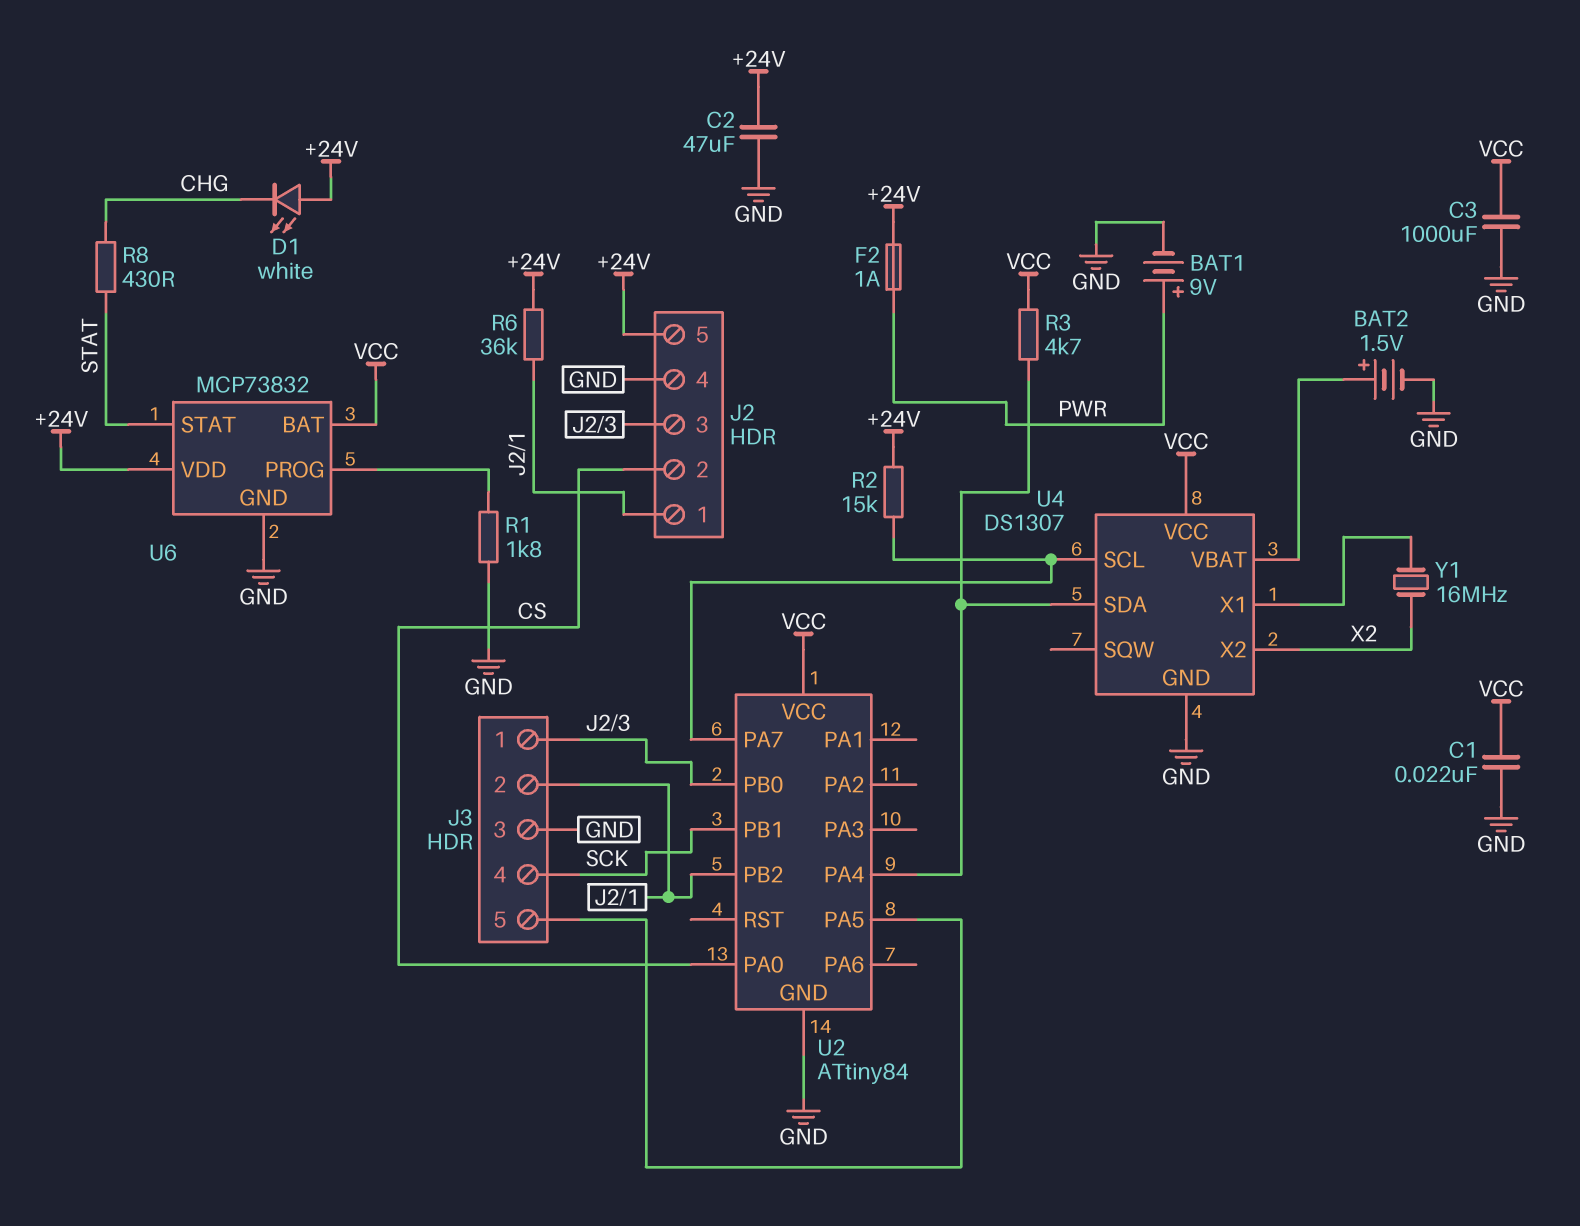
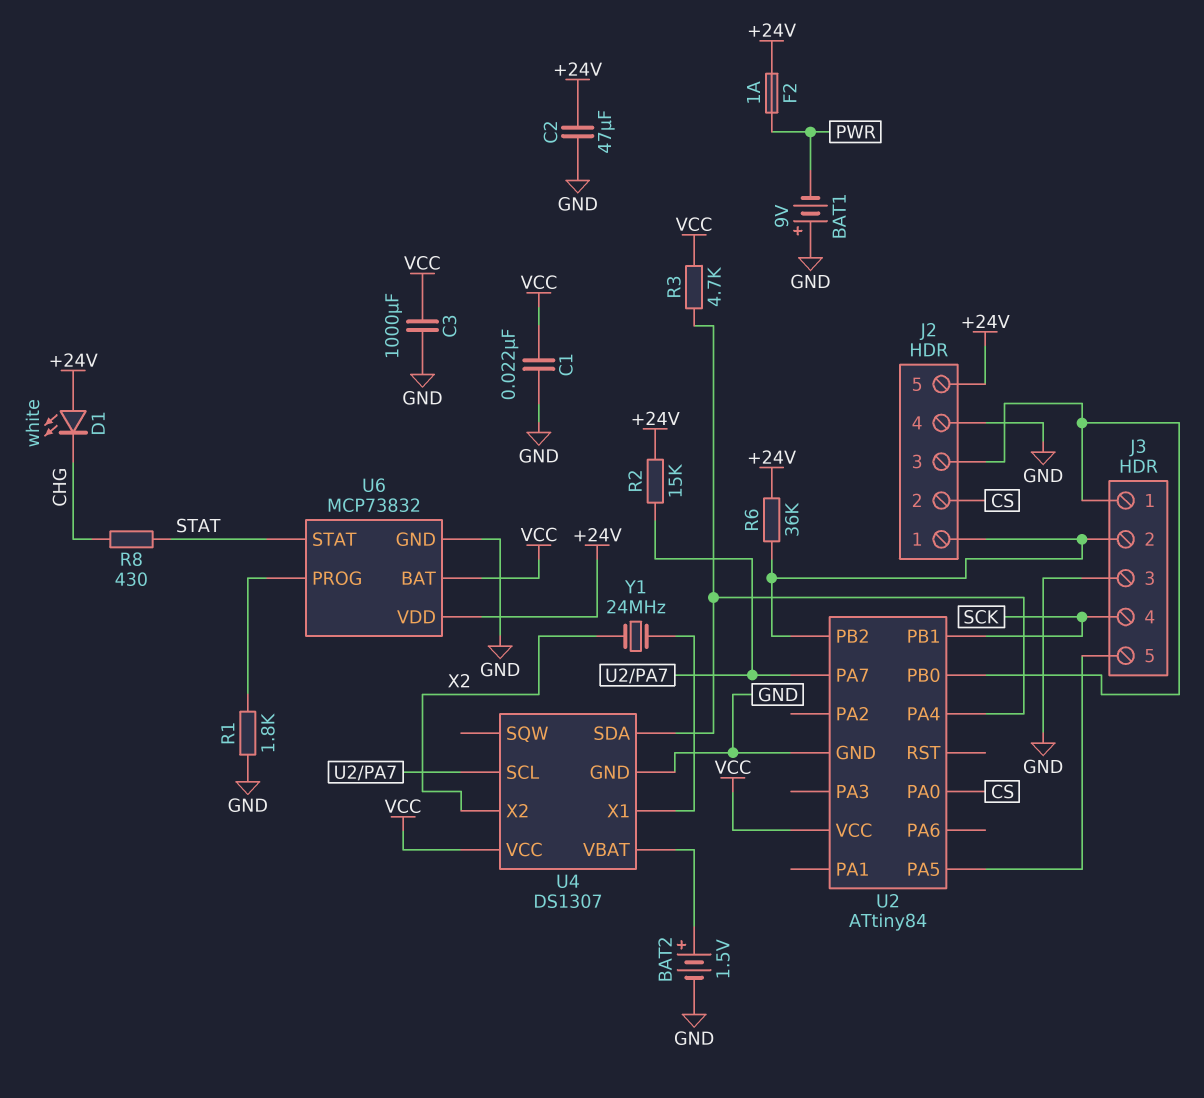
BAT1: 9V (plus PWR, minus GND) -> 9V (plus GND, minus PWR)
Y1: 16MHz (U4/X1, X2) -> 24MHz (U4/X1, X2)

